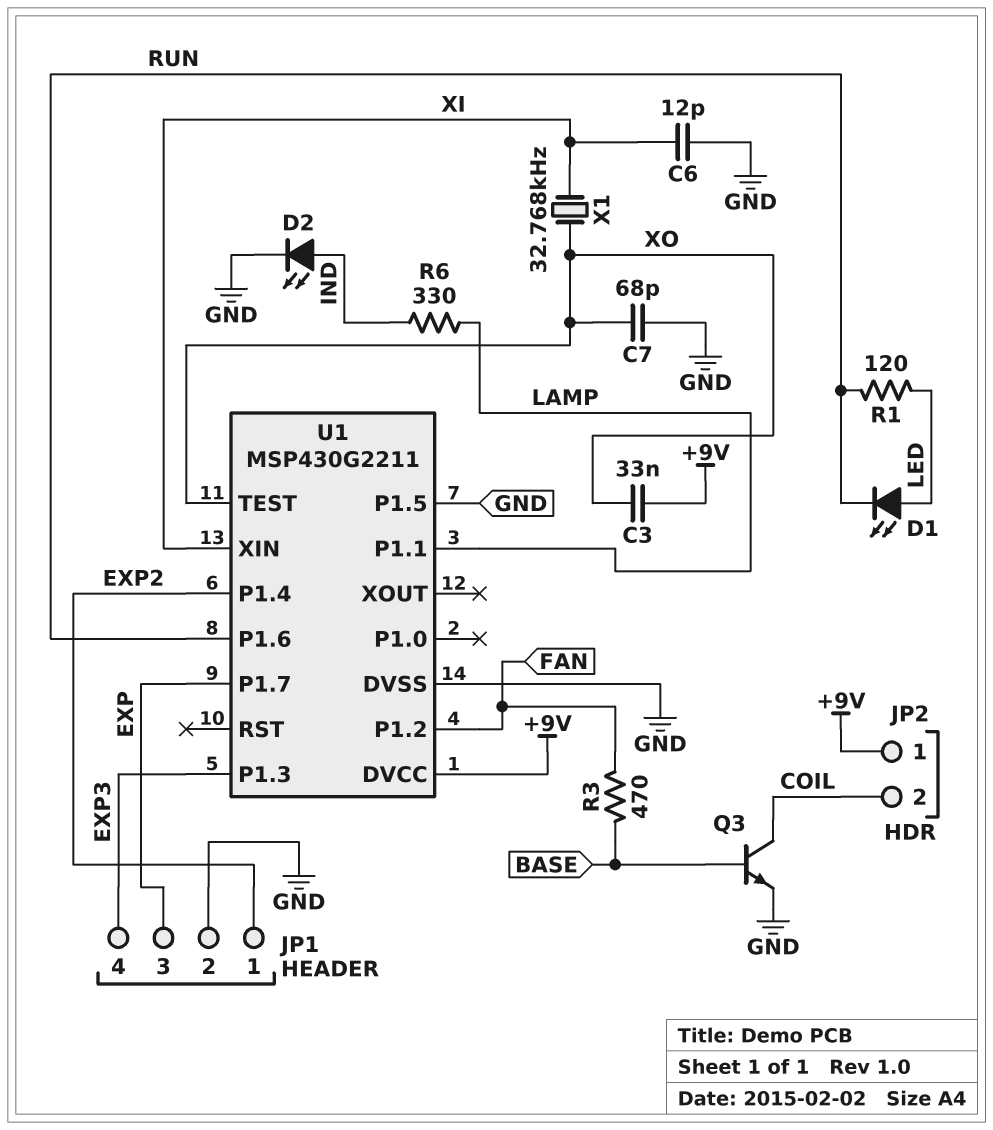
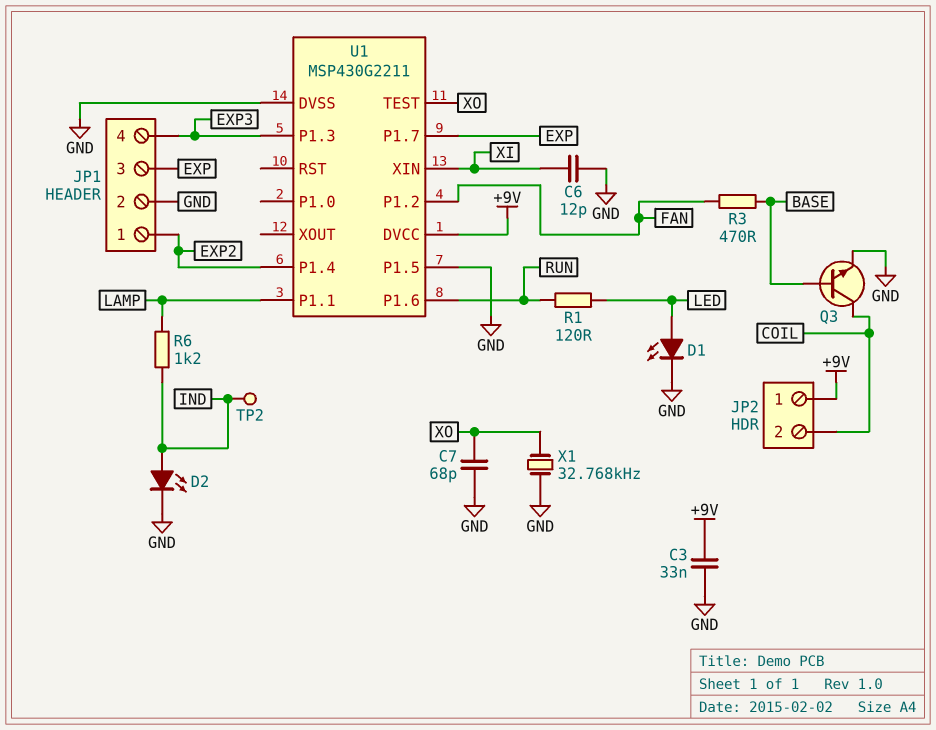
C3: 33nF (+9V, XO) -> 33nF (+9V, GND)
D1: LED (A LED, K RUN) -> LED (A LED, K GND)
R6: 330 (IND, LAMP) -> 1.2k (IND, LAMP)
TP2: none -> test point (IND)
X1: 32.768kHz (XI, XO) -> 32.768kHz (GND, XO)

